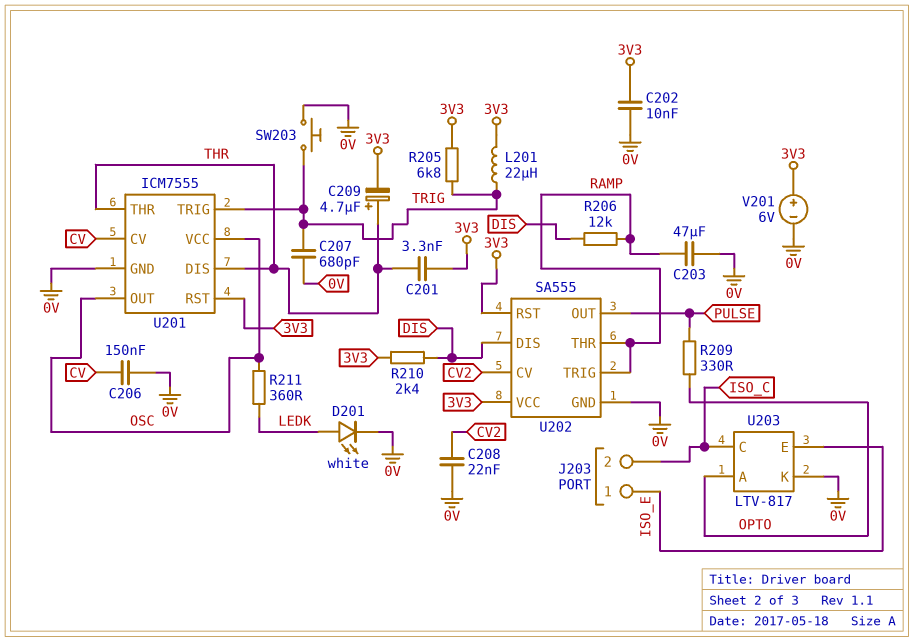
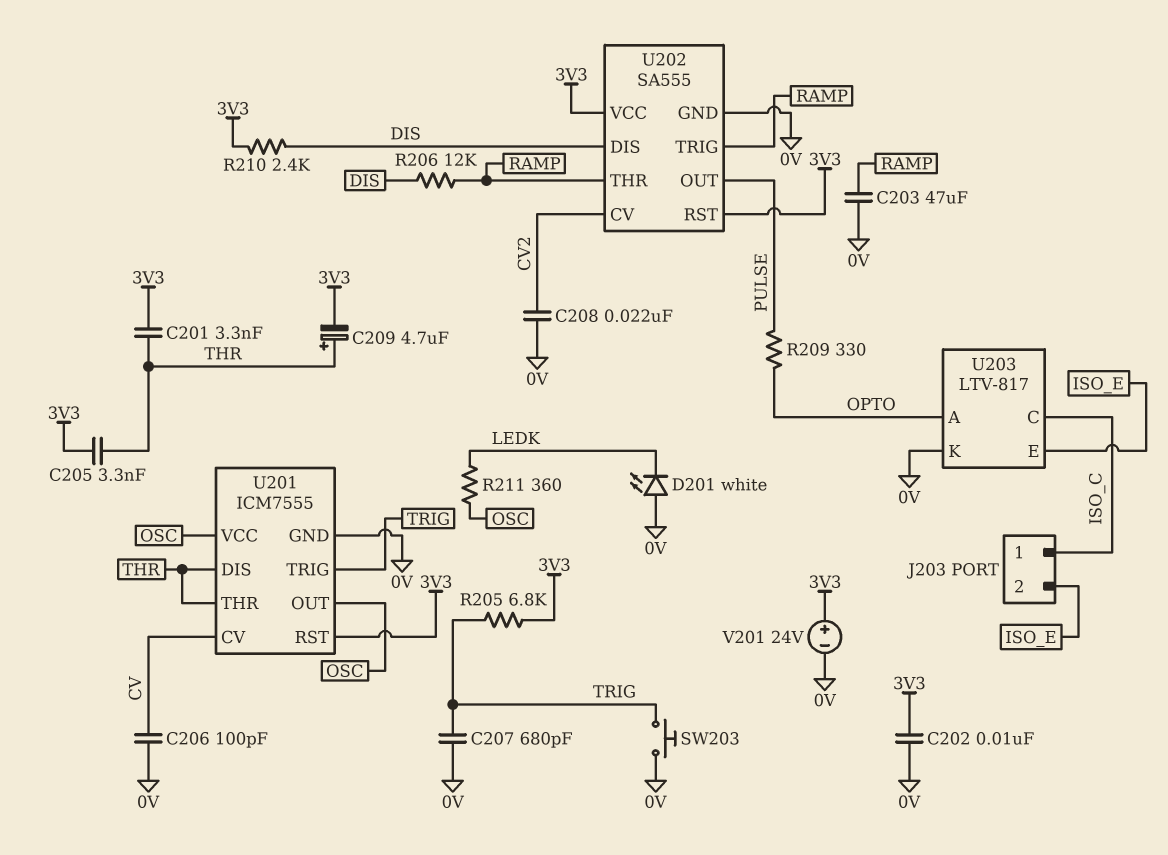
C205: none -> 3.3nF (3V3, THR)
C206: 150nF (0V, CV) -> 100pF (0V, CV)
D201: LED white (A LEDK, K 0V) -> LED white (A 0V, K LEDK)
J203 pin 1: ISO_E -> ISO_C
J203 pin 2: ISO_C -> ISO_E
L201: 22uH (3V3, TRIG) -> none
V201: 6V (plus 3V3, minus 0V) -> 24V (plus 3V3, minus 0V)

